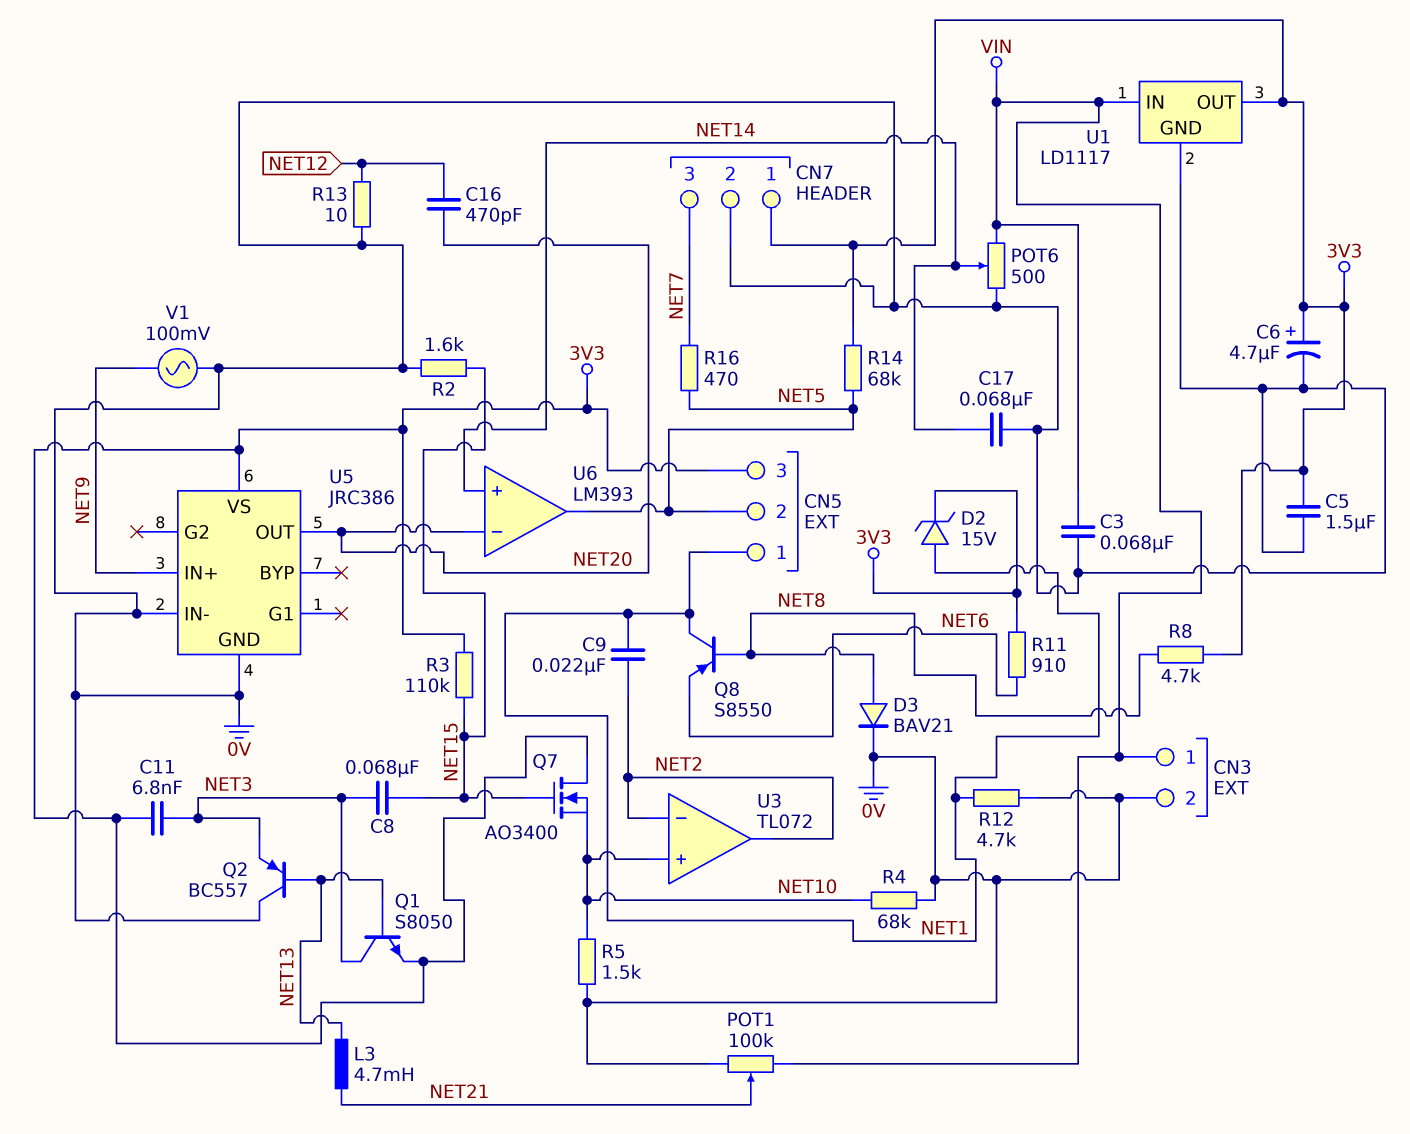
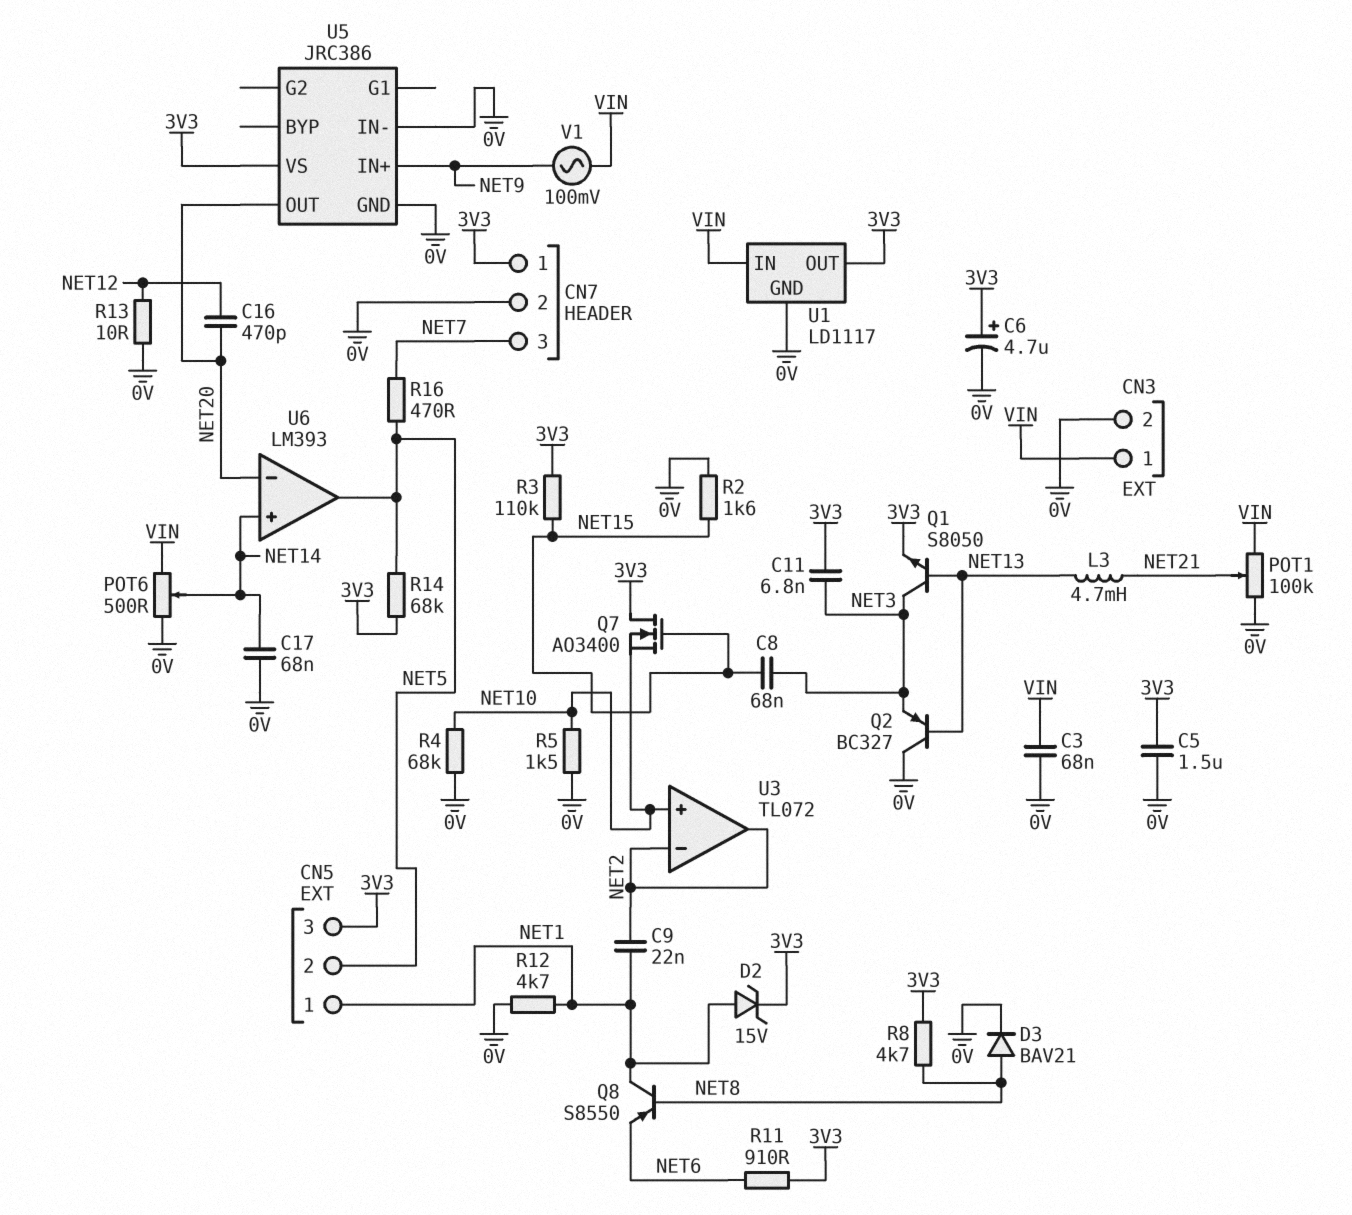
Q2: PNP BC557 (B NET13, C 0V, E NET3) -> PNP BC327 (B NET13, C 0V, E NET3)
V1: AC 100mV (0V, NET9) -> AC 100mV (NET9, VIN)

